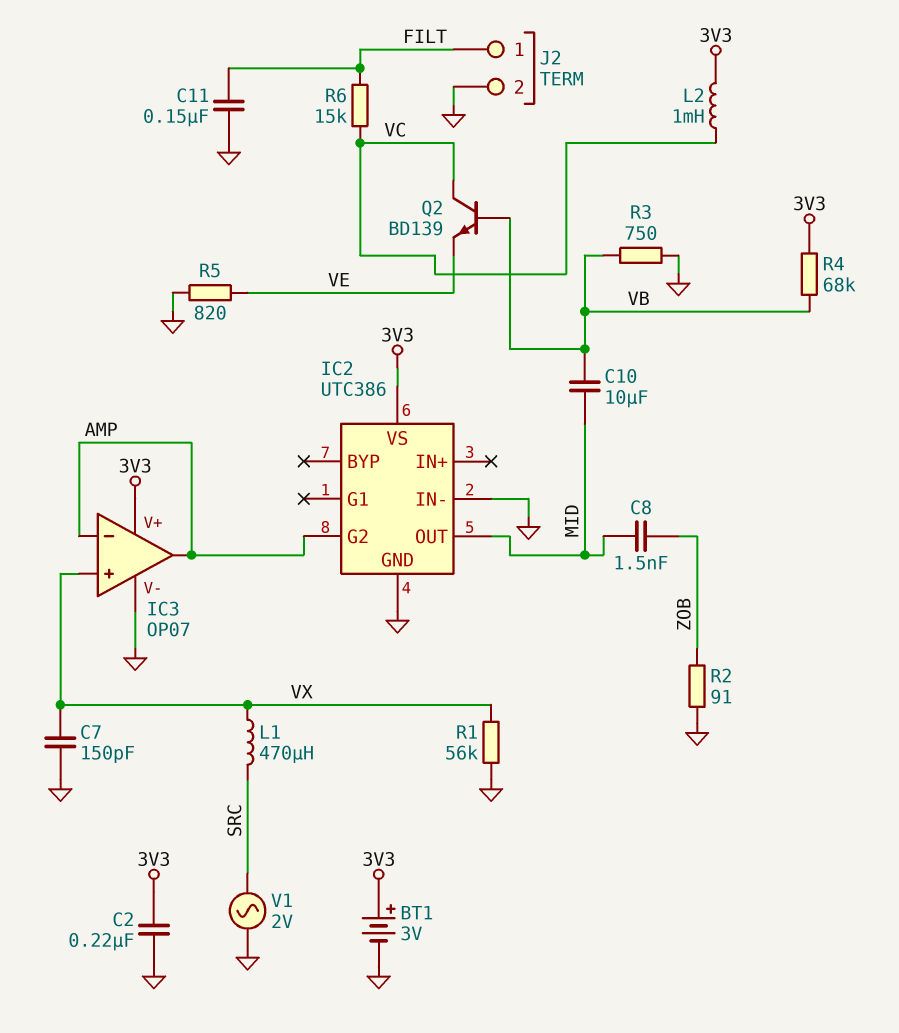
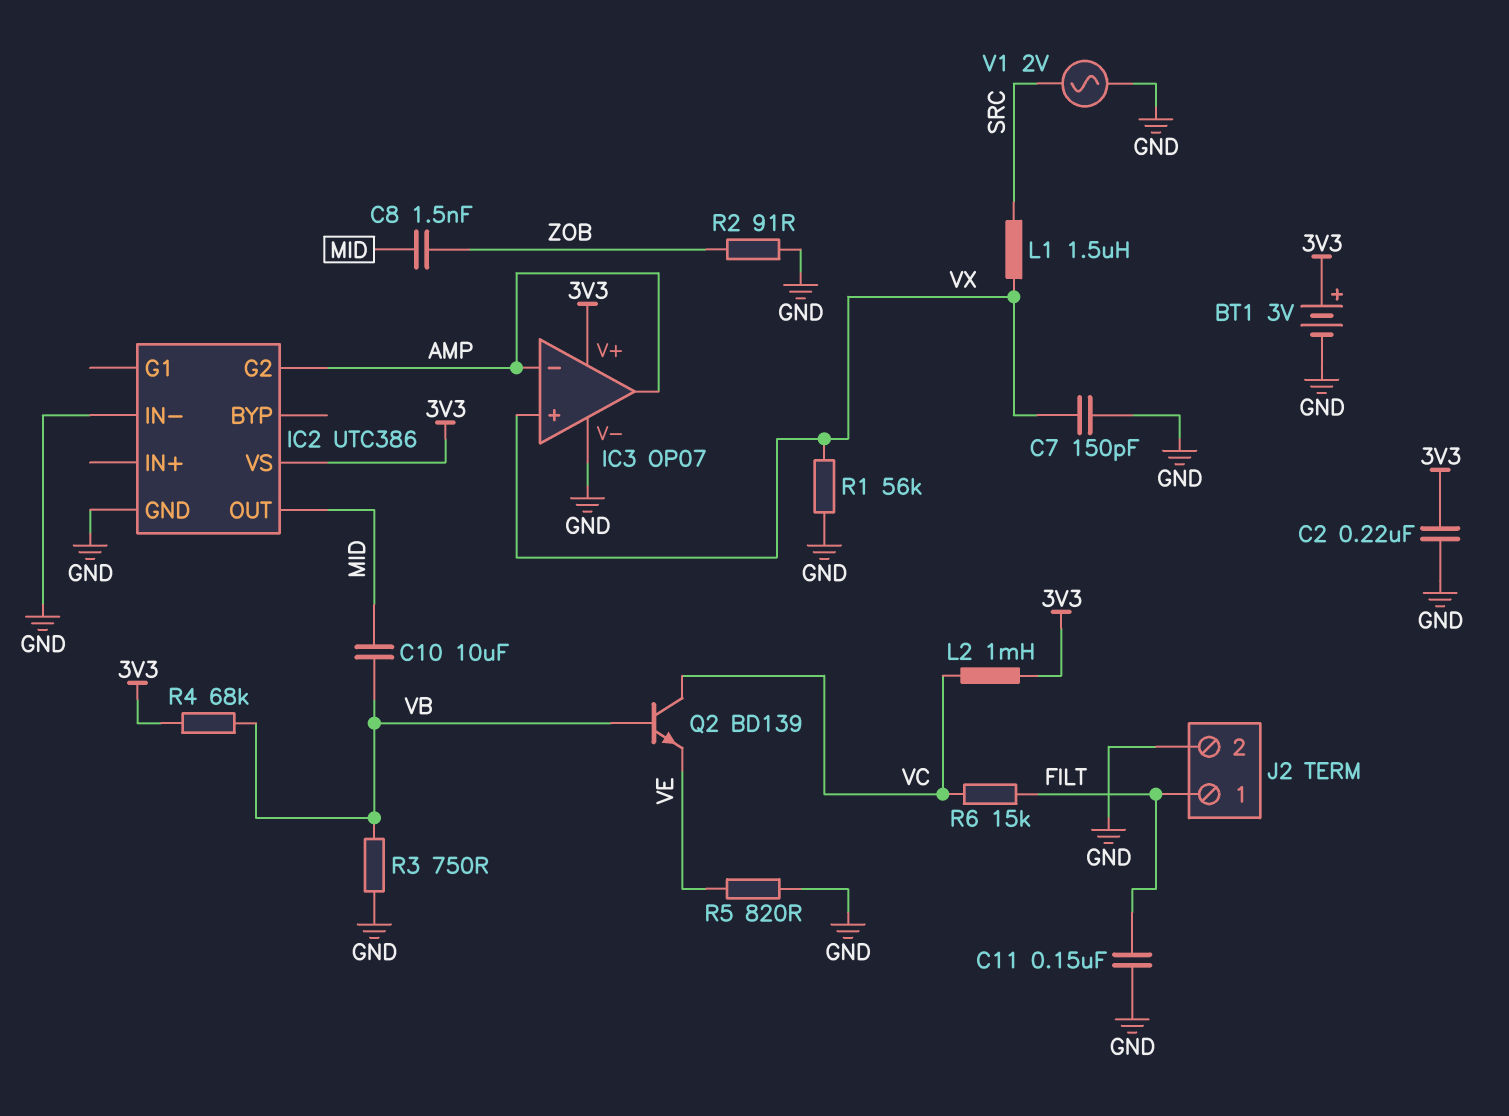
L1: 470uH (SRC, VX) -> 1.5uH (SRC, VX)

